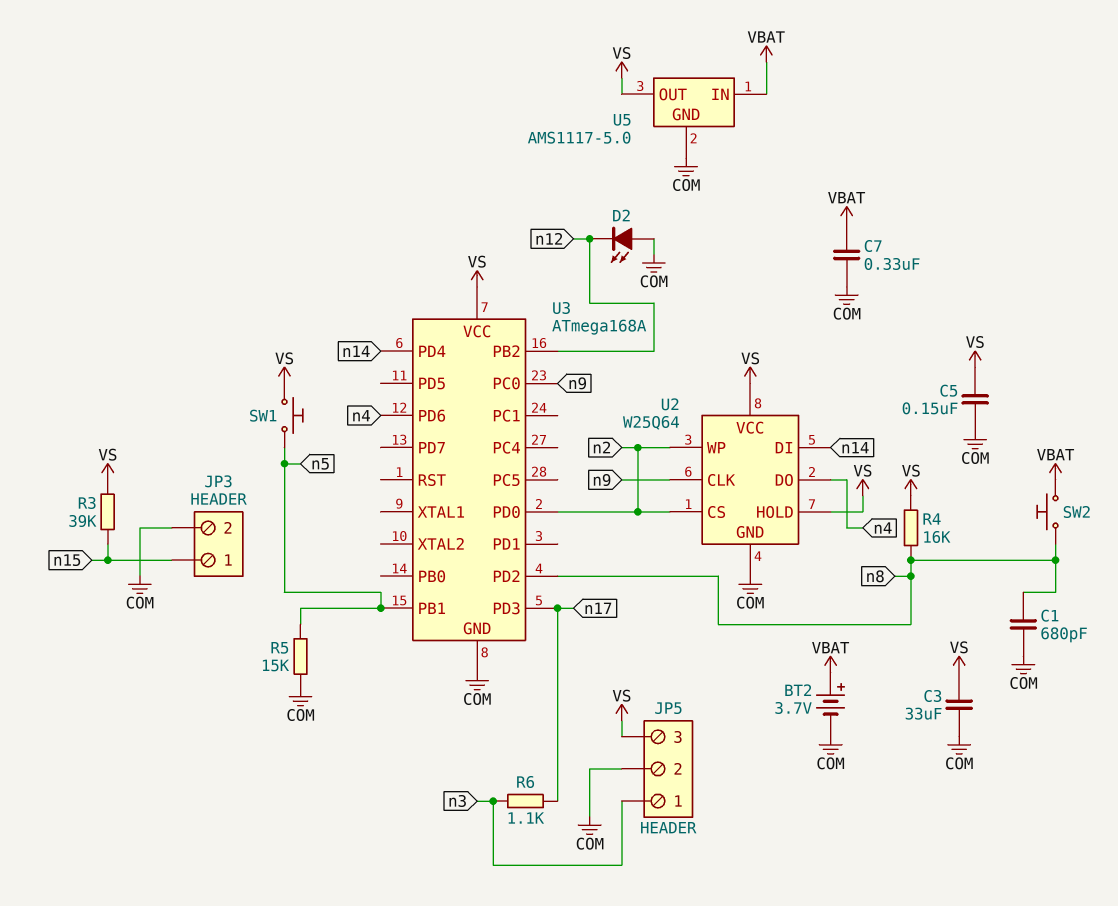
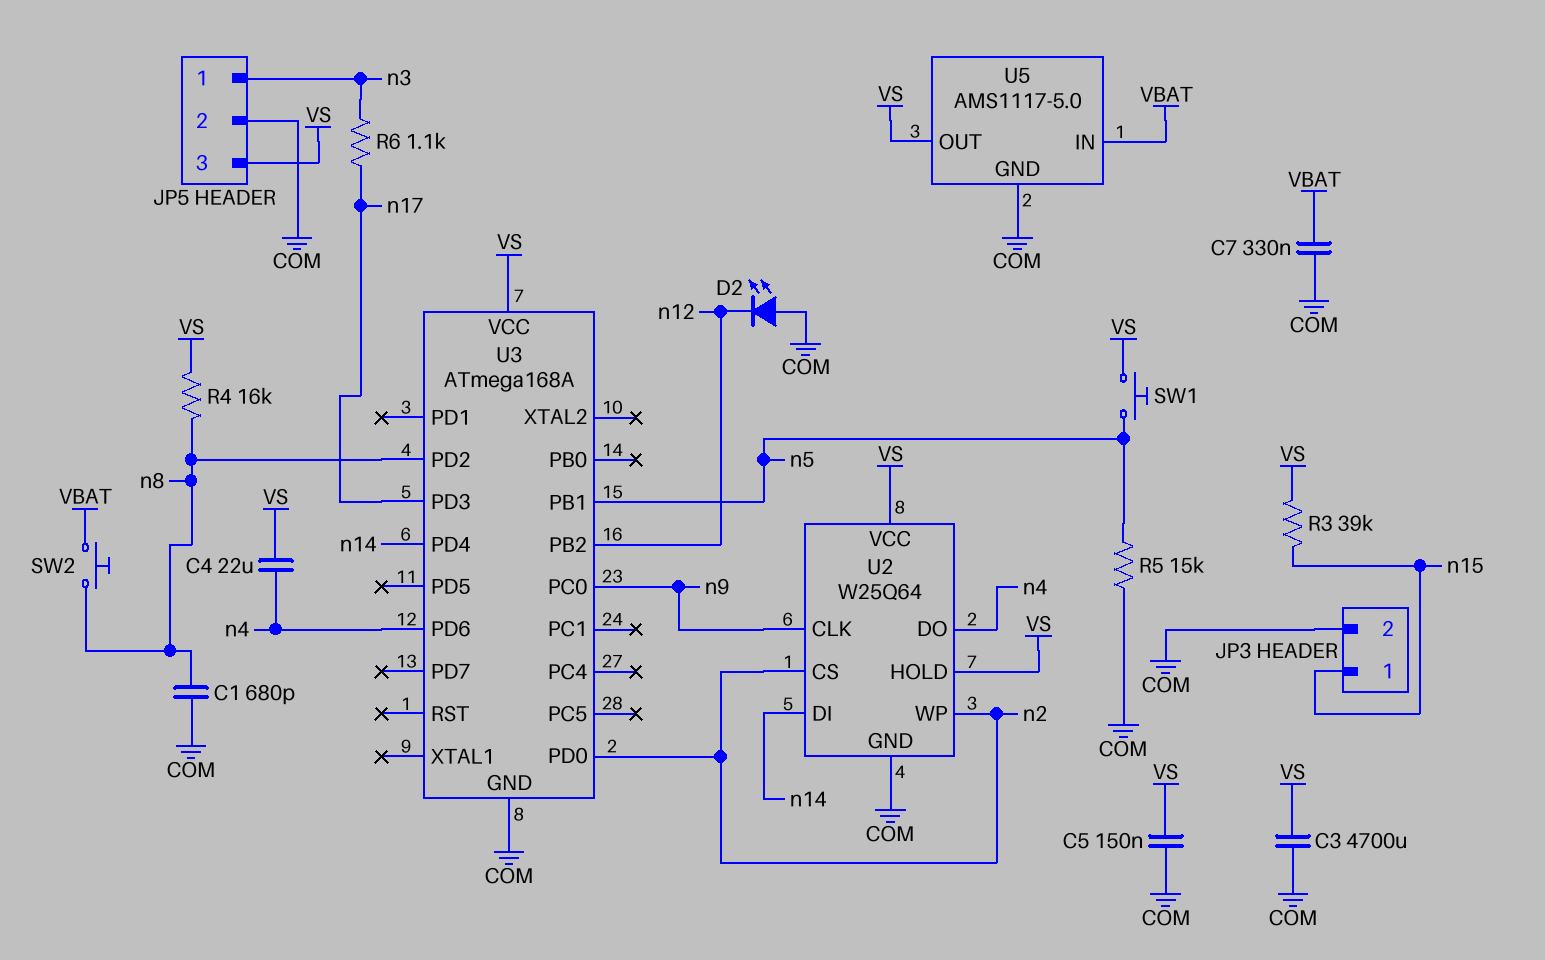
BT2: 3.7V (plus VBAT, minus COM) -> none
C3: 33uF (COM, VS) -> 4700uF (COM, VS)
C4: none -> 22uF (VS, n4)

